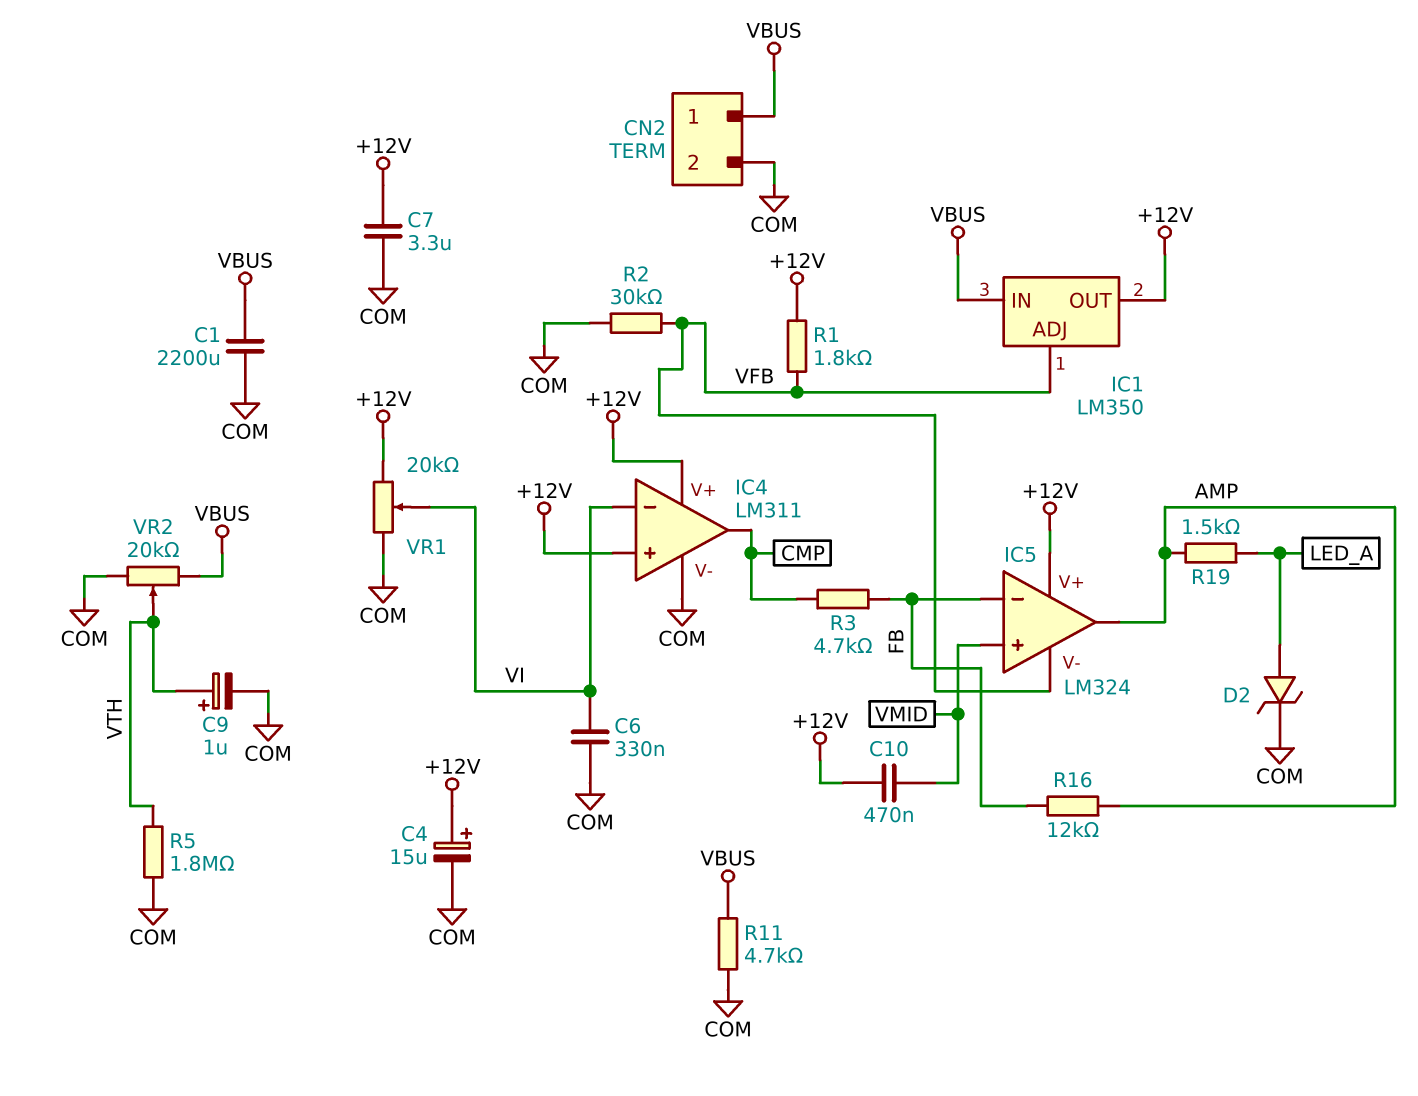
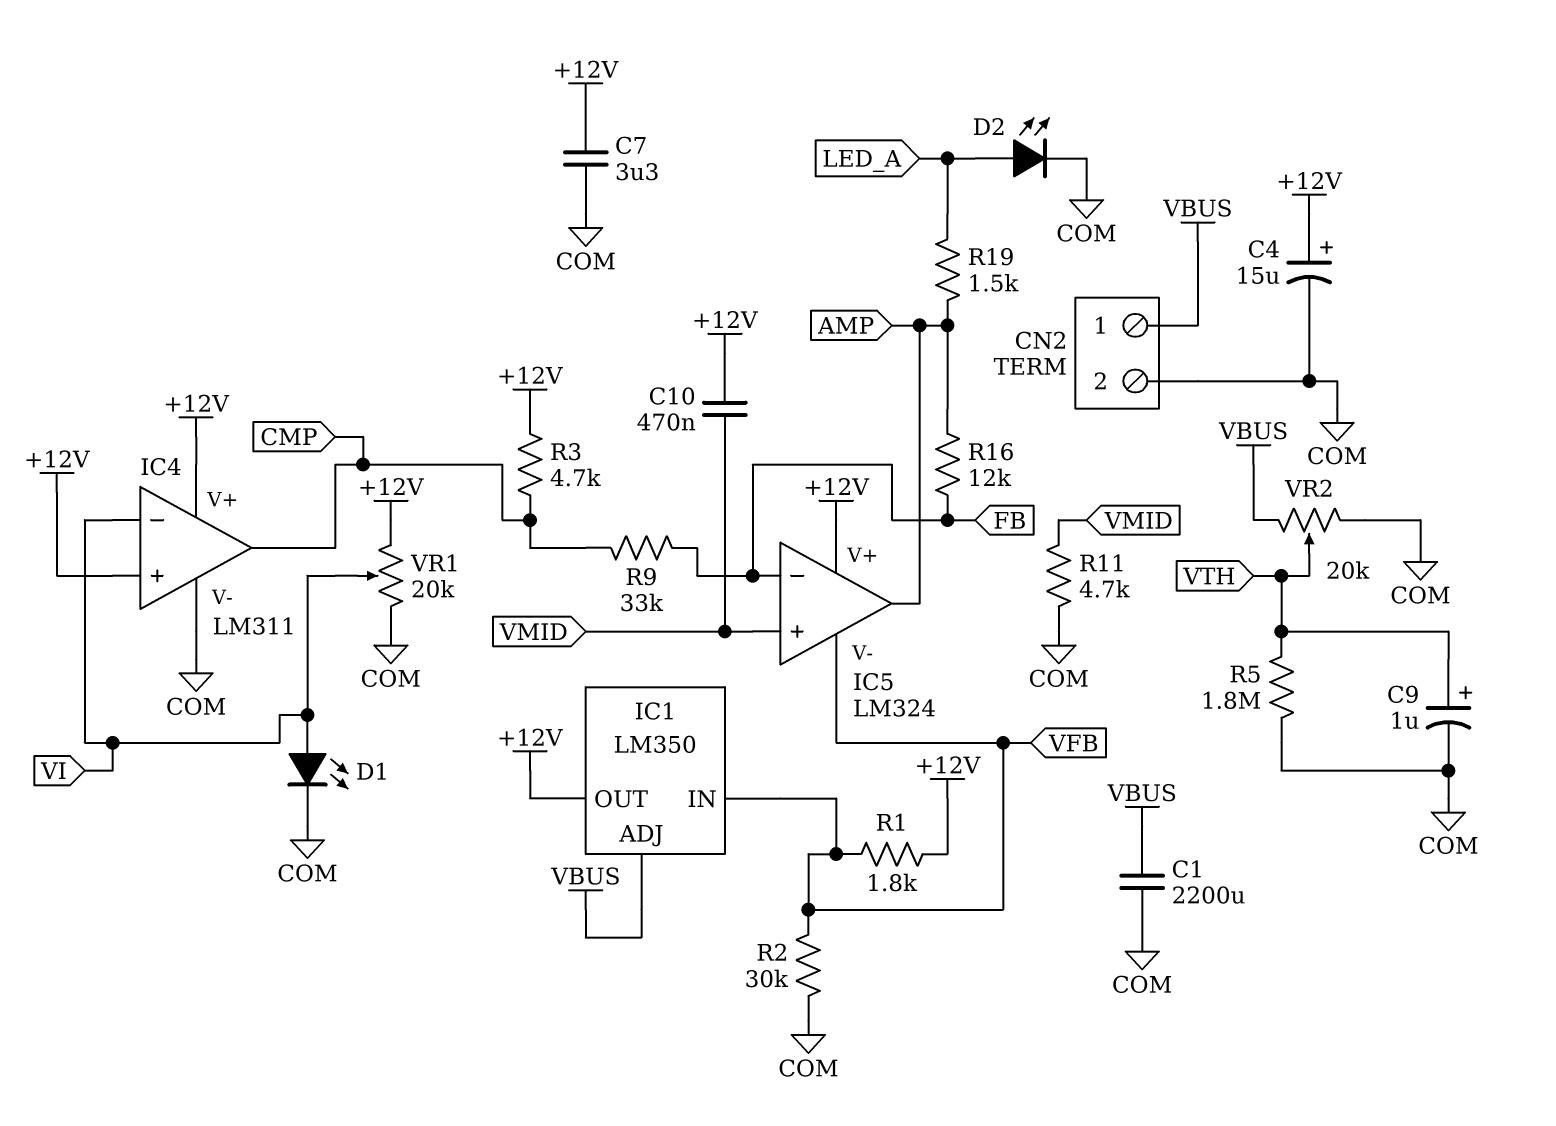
C6: 330nF (COM, VI) -> none
D1: none -> LED (A VI, K COM)
D2: zener (A LED_A, K COM) -> LED (A LED_A, K COM)
IC1 pin ADJ: VFB -> VBUS
IC1 pin IN: VBUS -> VFB
R3: 4.7k (CMP, FB) -> 4.7k (+12V, CMP)
R9: none -> 33k (CMP, FB)
R11: 4.7k (COM, VBUS) -> 4.7k (COM, VMID)

